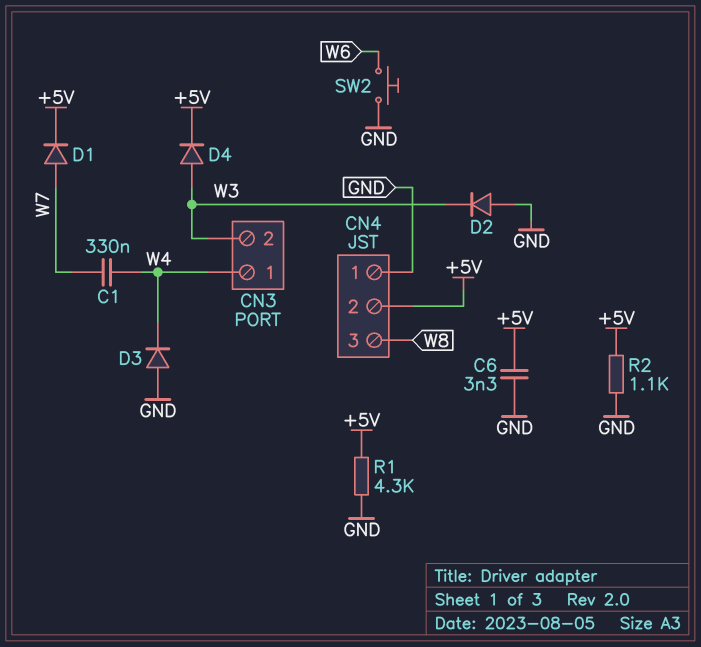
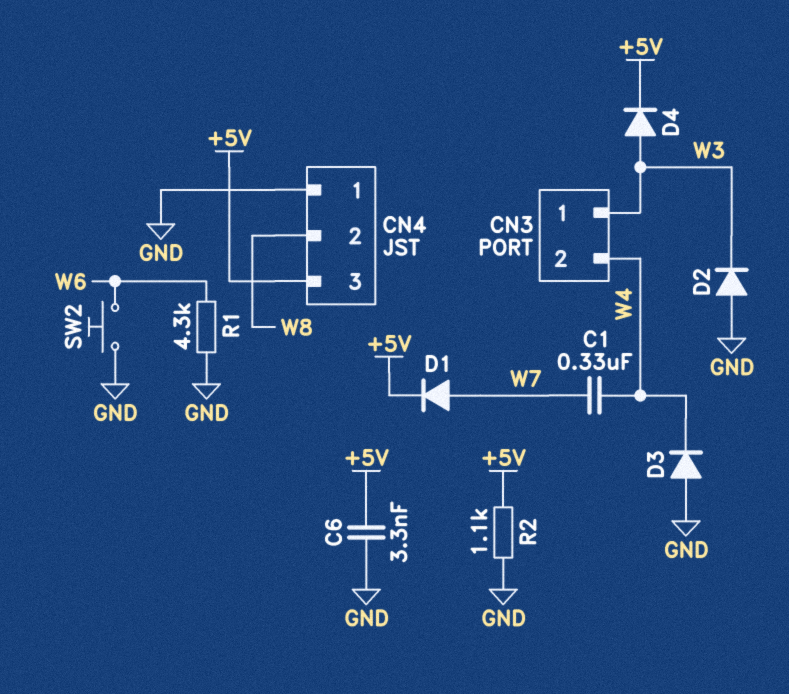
CN3 pin 1: W4 -> W3
CN3 pin 2: W3 -> W4
CN4 pin 2: +5V -> W8
CN4 pin 3: W8 -> +5V
R1: 4.3k (+5V, GND) -> 4.3k (GND, W6)

